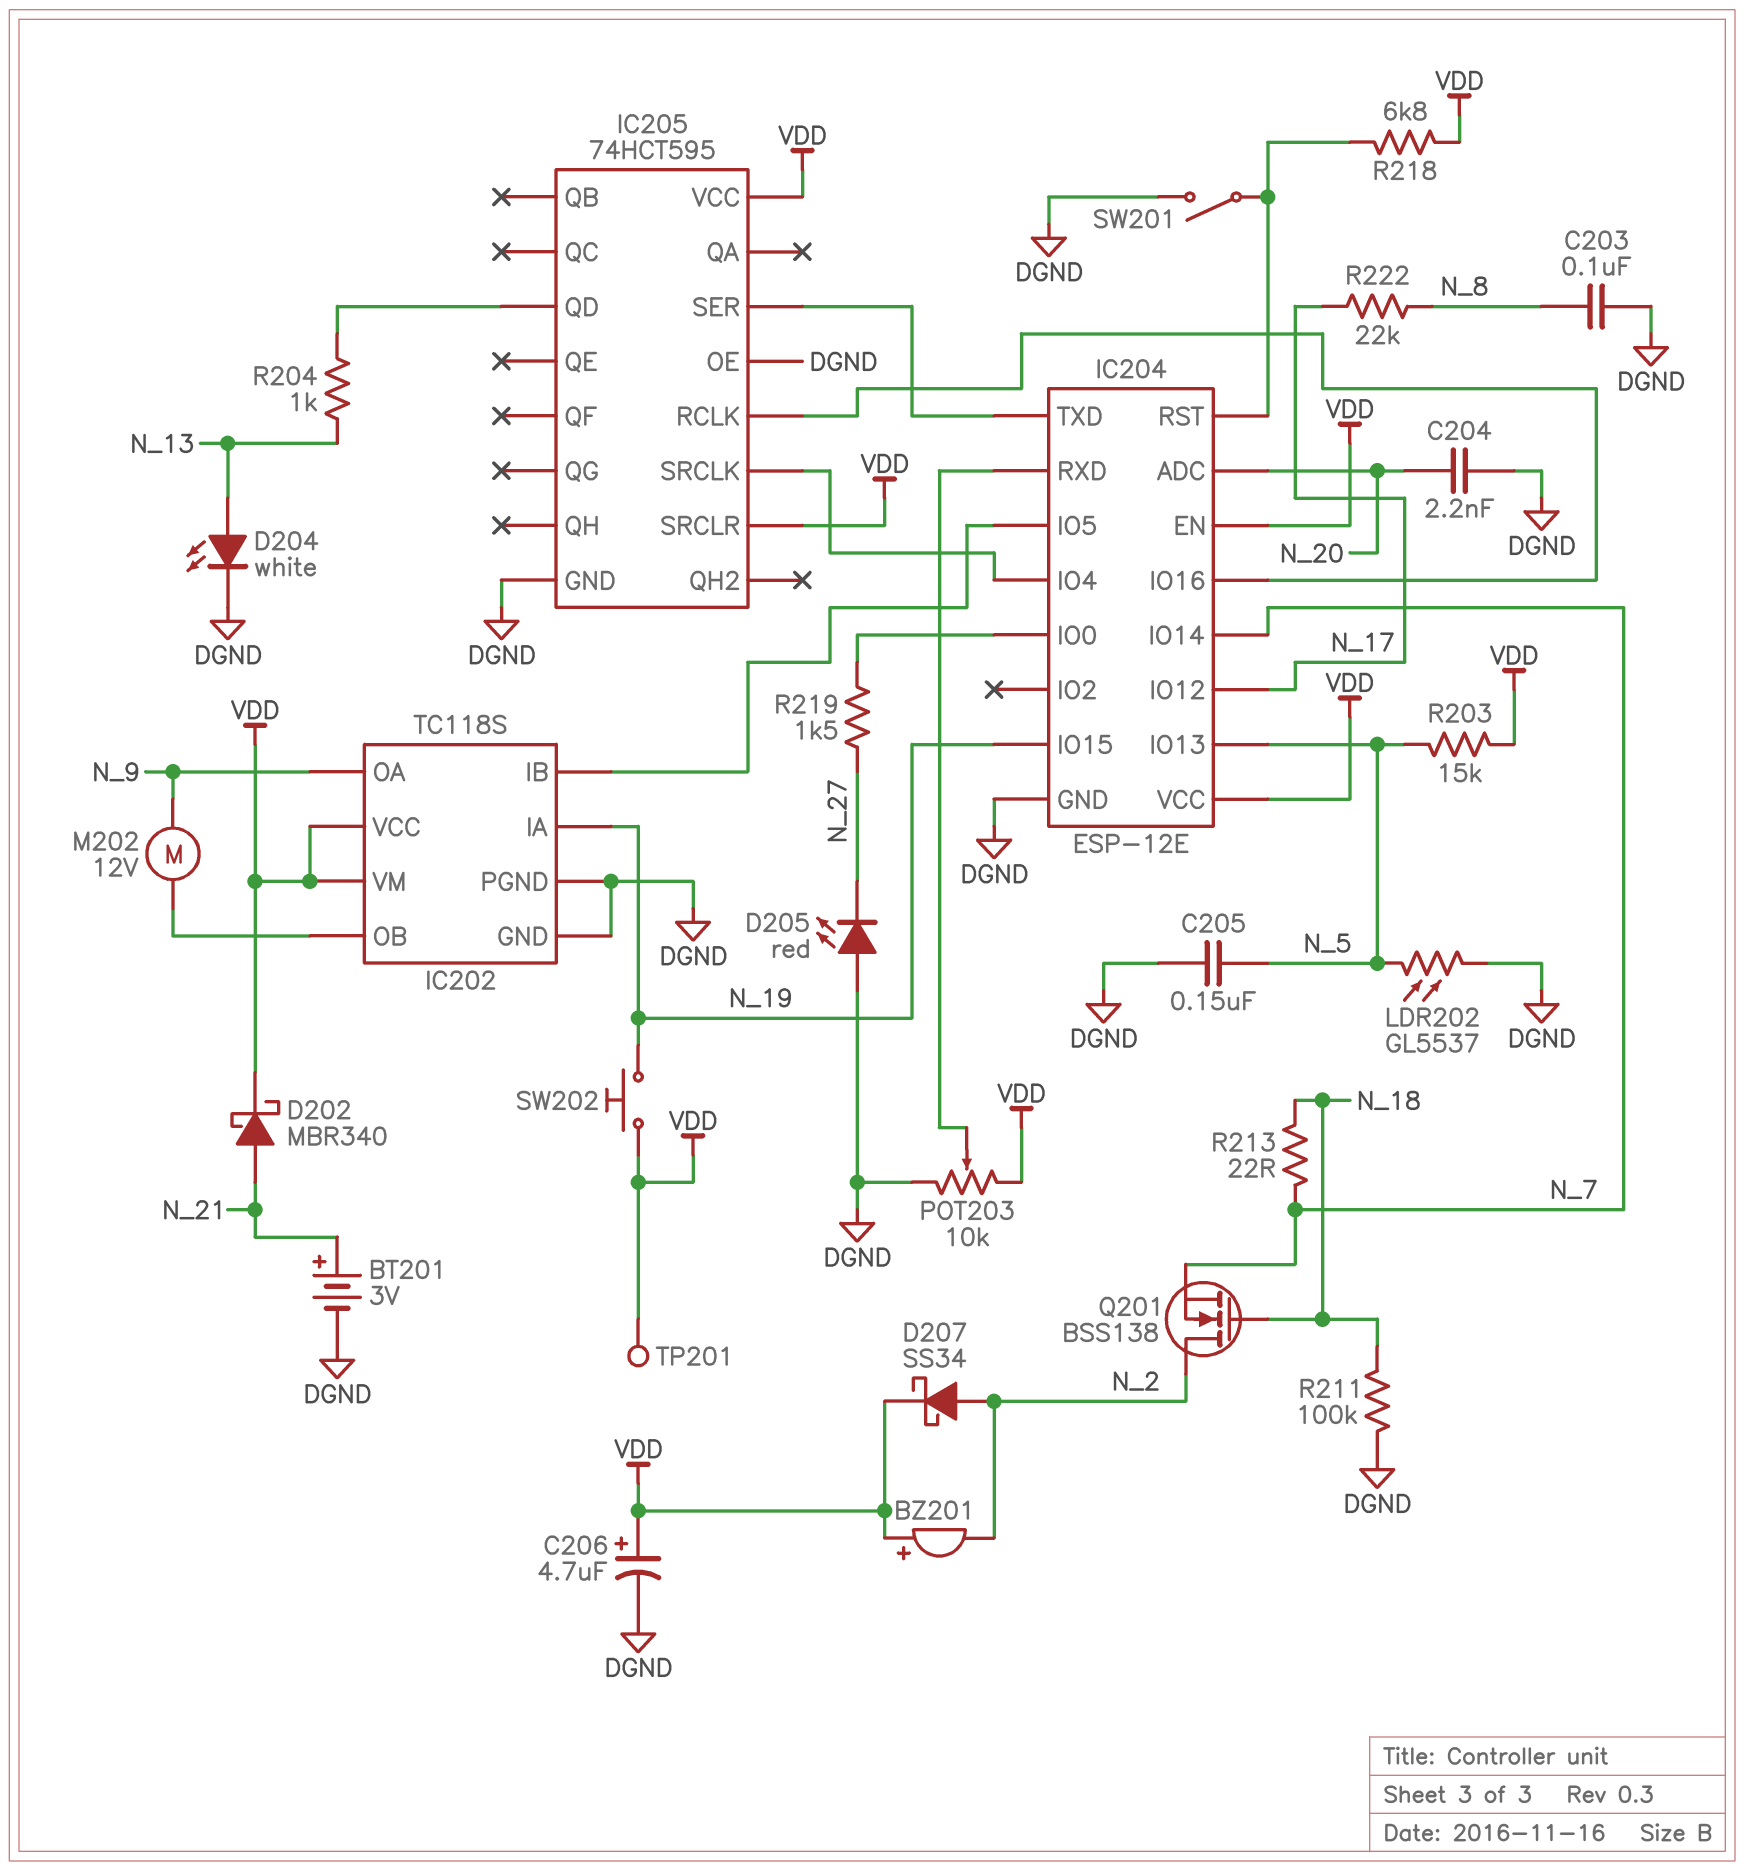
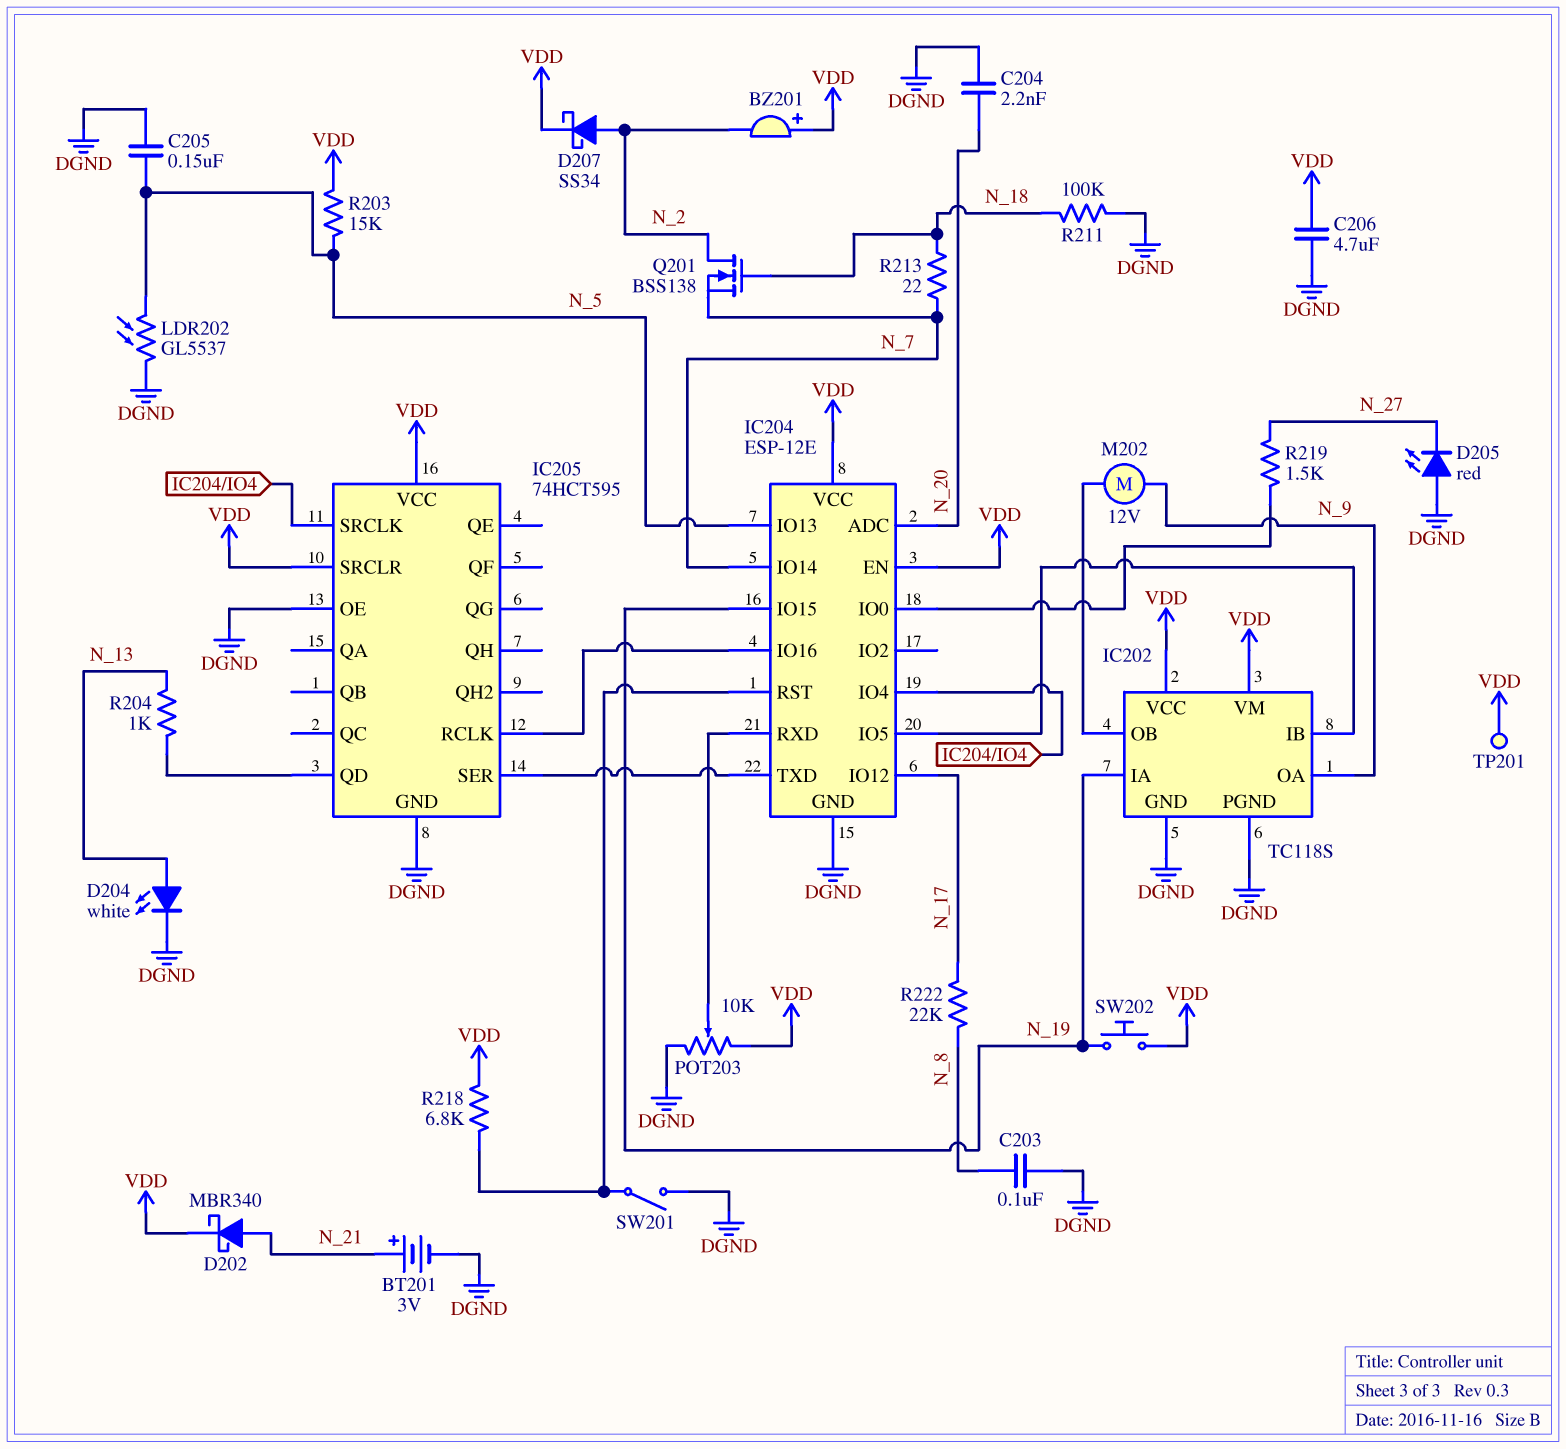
C206: 4.7uF (plus VDD, minus DGND) -> 4.7uF (DGND, VDD)

